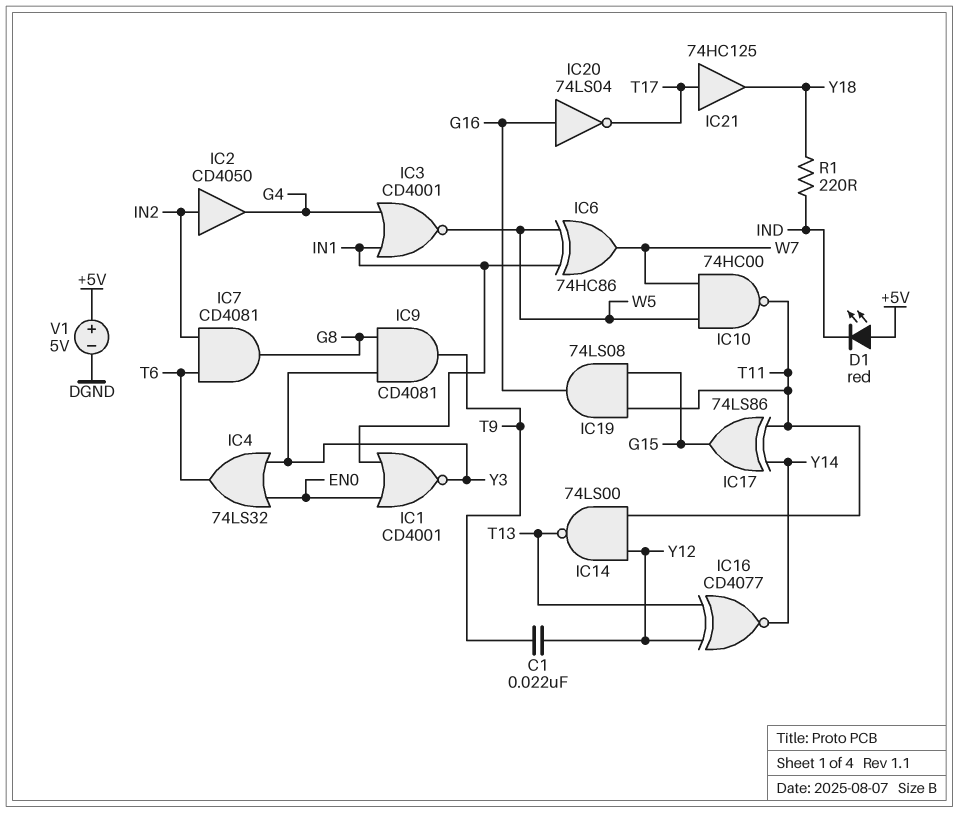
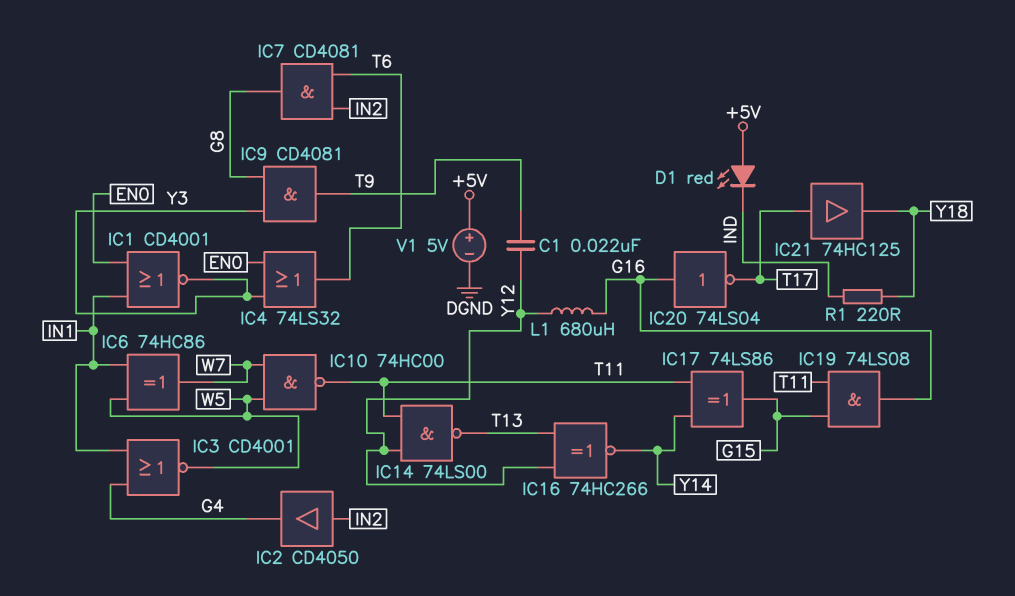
IC16: XNOR CD4077 (in T13, in Y12, out Y14) -> XNOR 74HC266 (in T13, in Y12, out Y14)
L1: none -> 680uH (G16, Y12)

